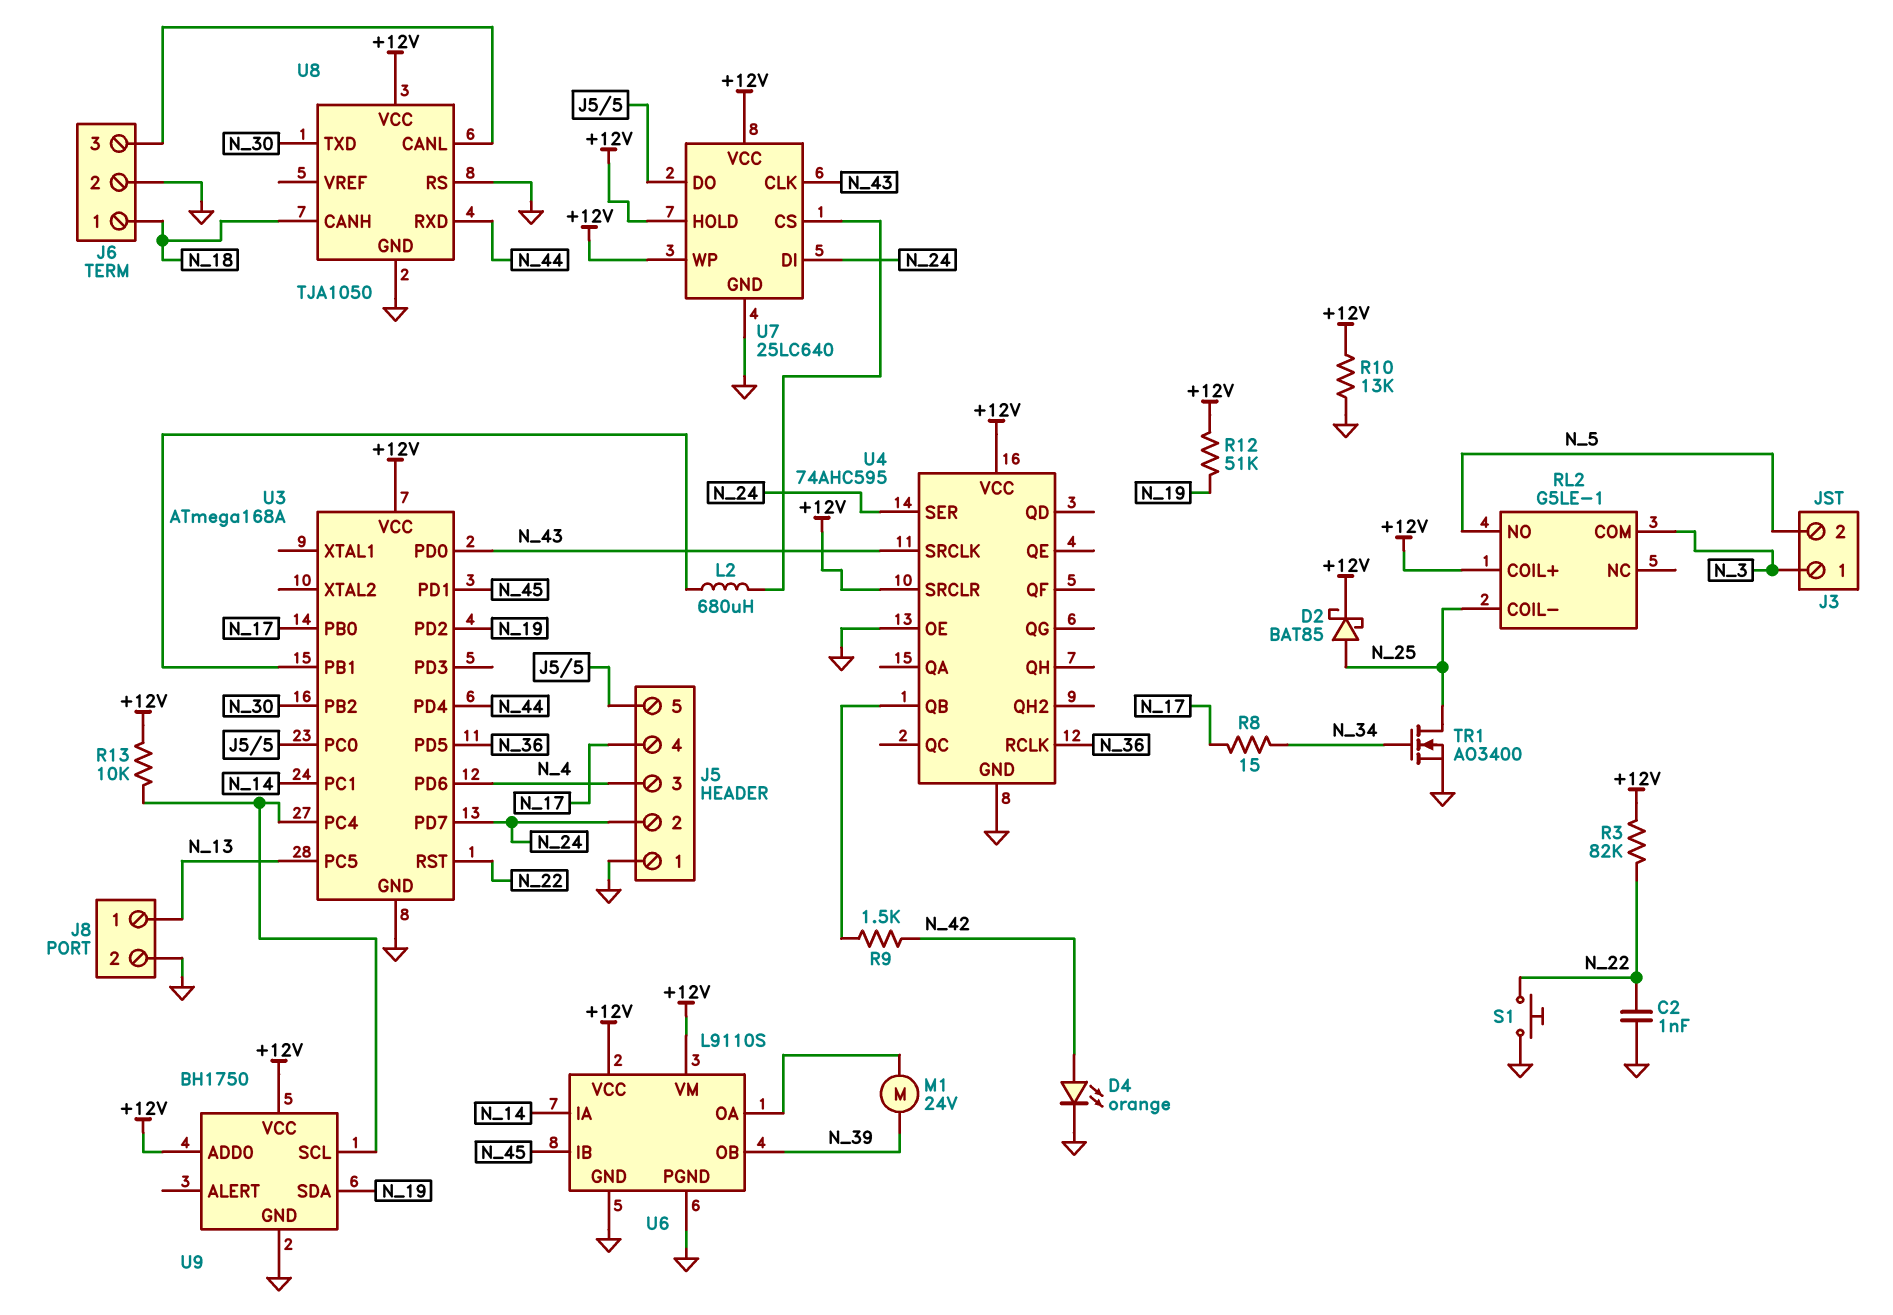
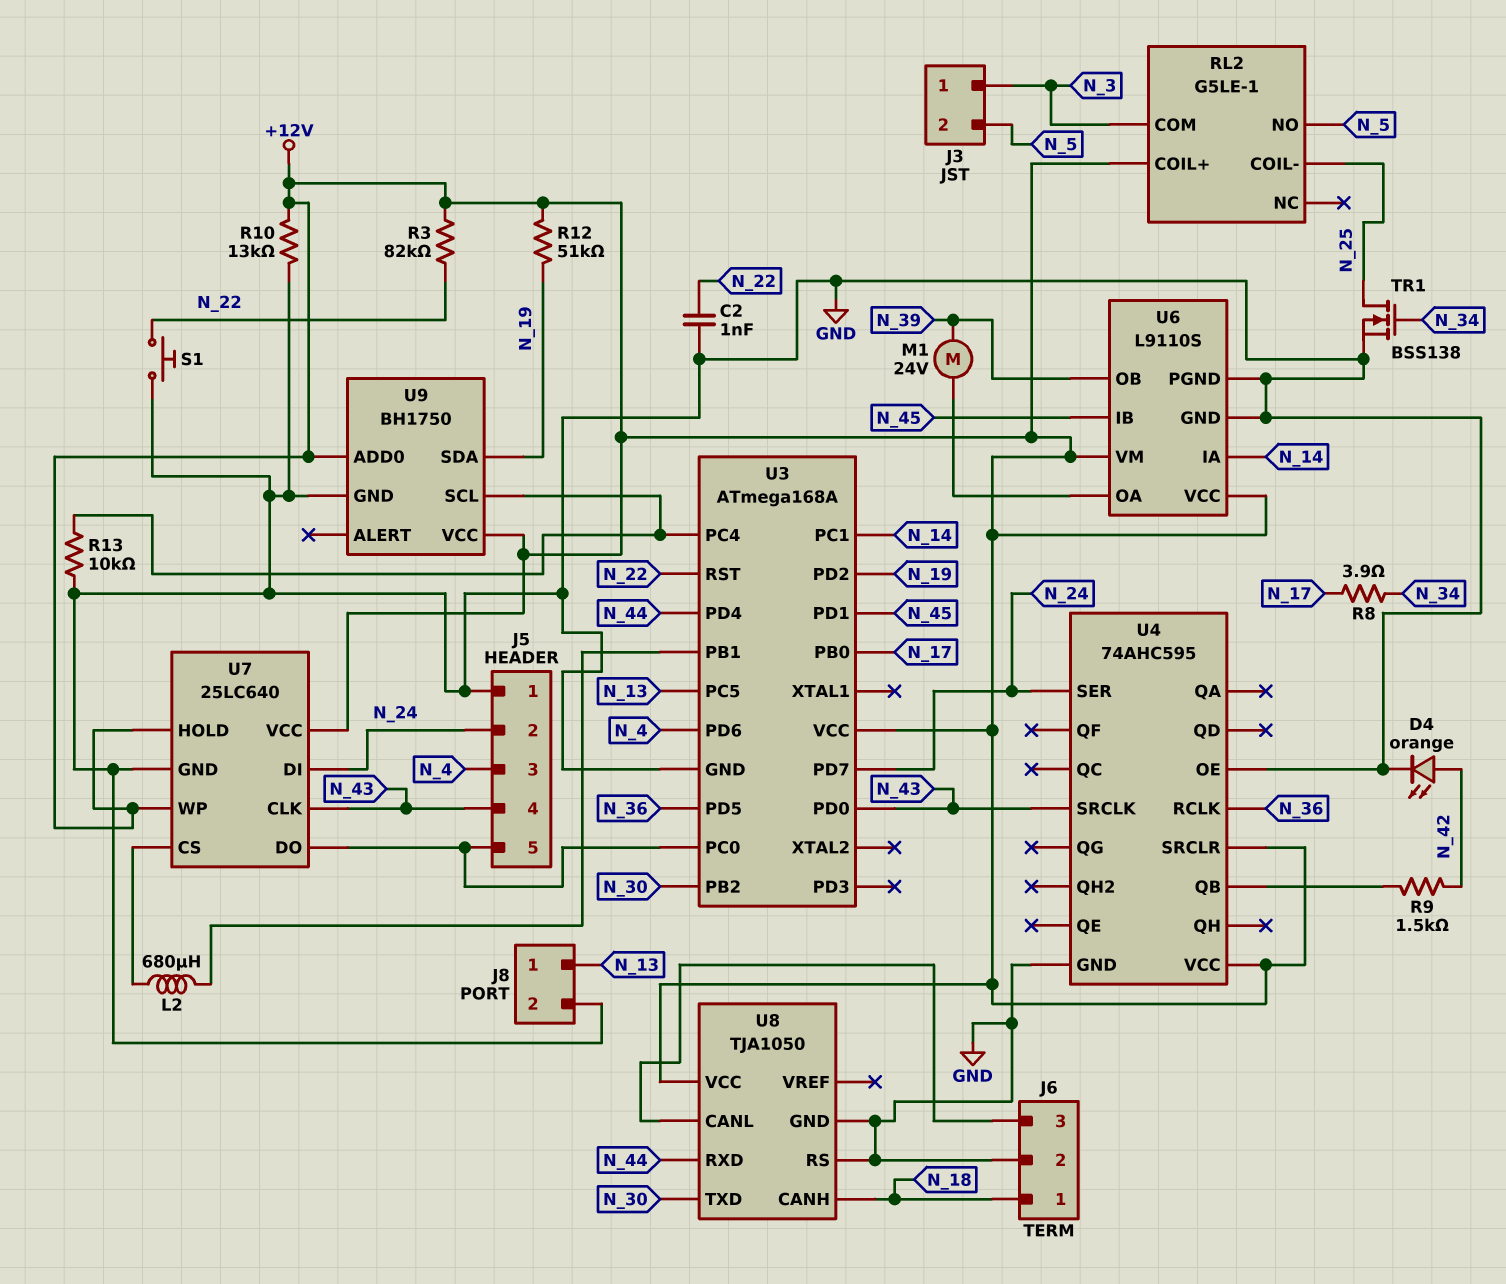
D2: schottky BAT85 (A N_25, K +12V) -> none
J5 pin 4: N_17 -> N_43
R8: 15 (N_17, N_34) -> 3.9 (N_17, N_34)
R13: 10k (+12V, U3/PC4) -> 10k (GND, U3/PC4)
TR1: NMOS AO3400 (G N_34, D N_25, S GND) -> NMOS BSS138 (G N_34, D N_25, S GND)

